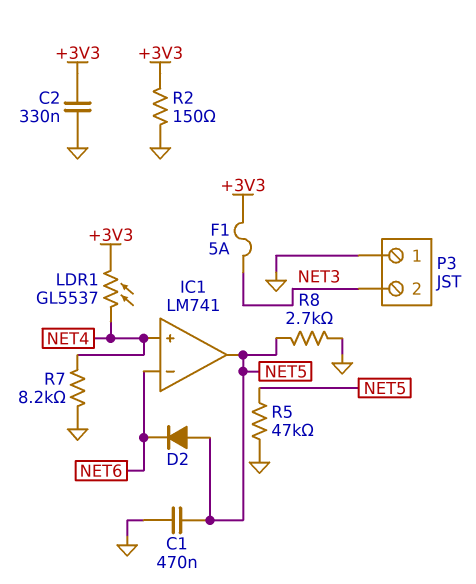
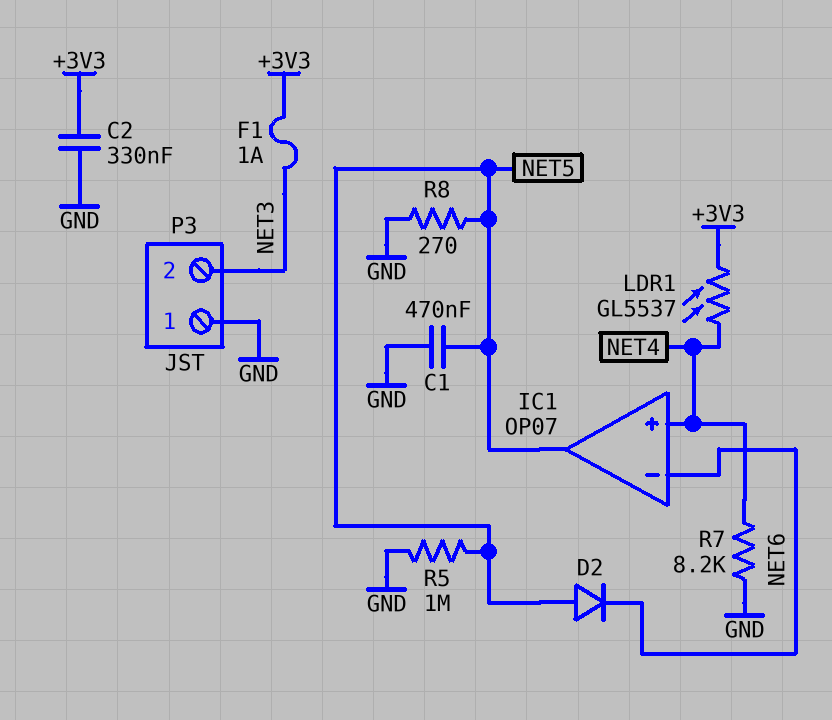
F1: 5A (+3V3, NET3) -> 1A (+3V3, NET3)
IC1: LM741 -> OP07
R2: 150 (+3V3, GND) -> none
R5: 47k (GND, NET5) -> 1M (GND, NET5)
R8: 2.7k (GND, NET5) -> 270 (GND, NET5)

